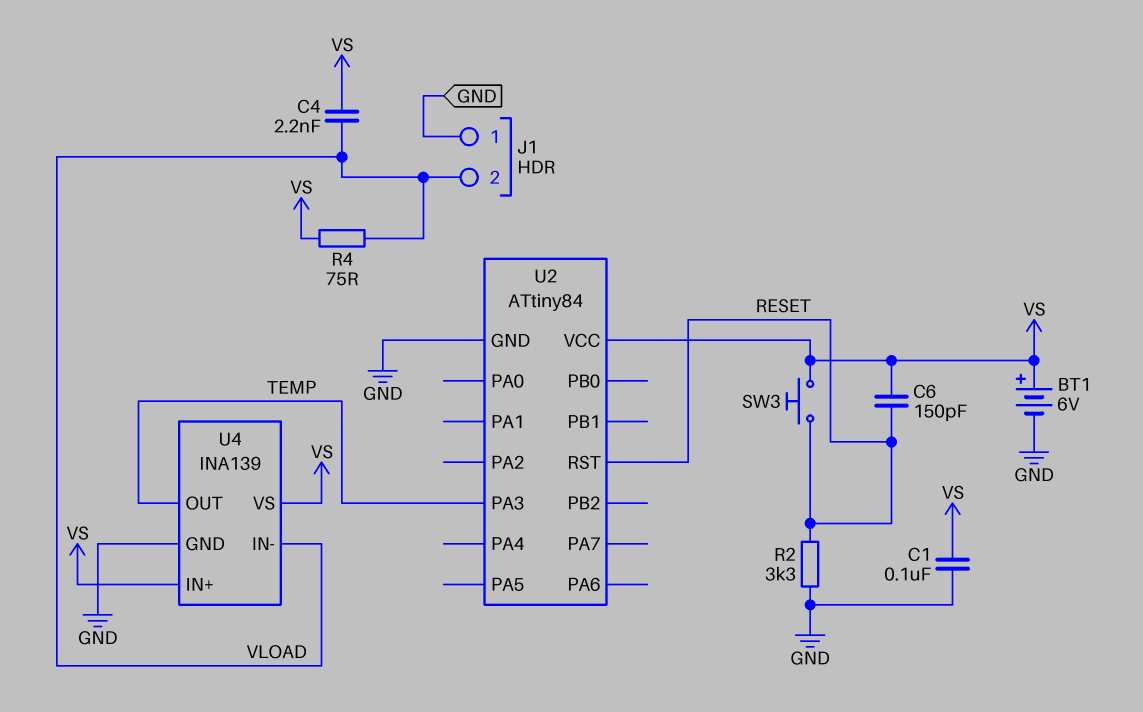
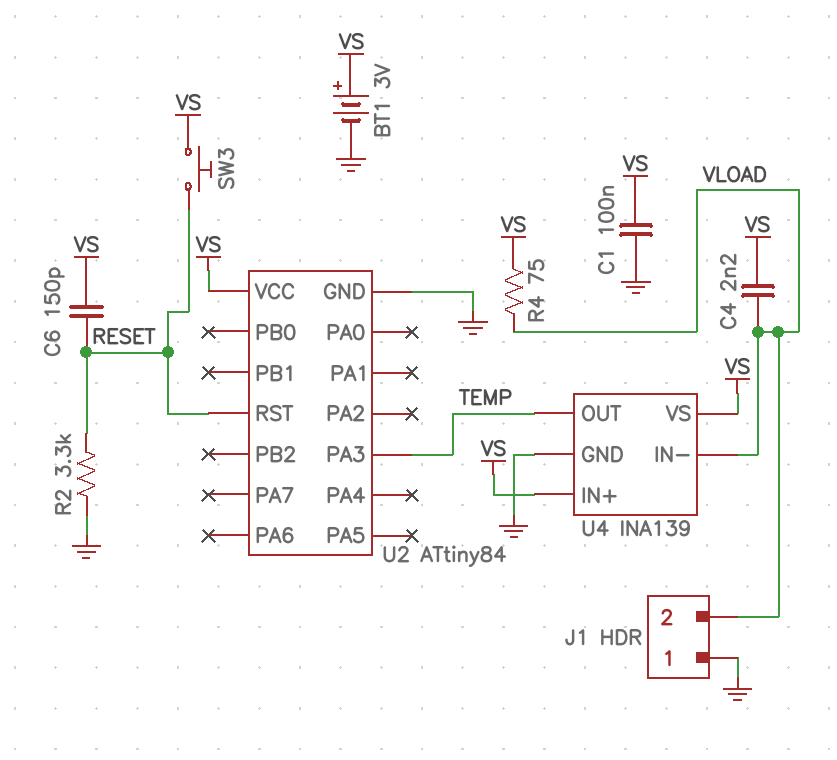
BT1: 6V (plus VS, minus GND) -> 3V (plus VS, minus GND)

